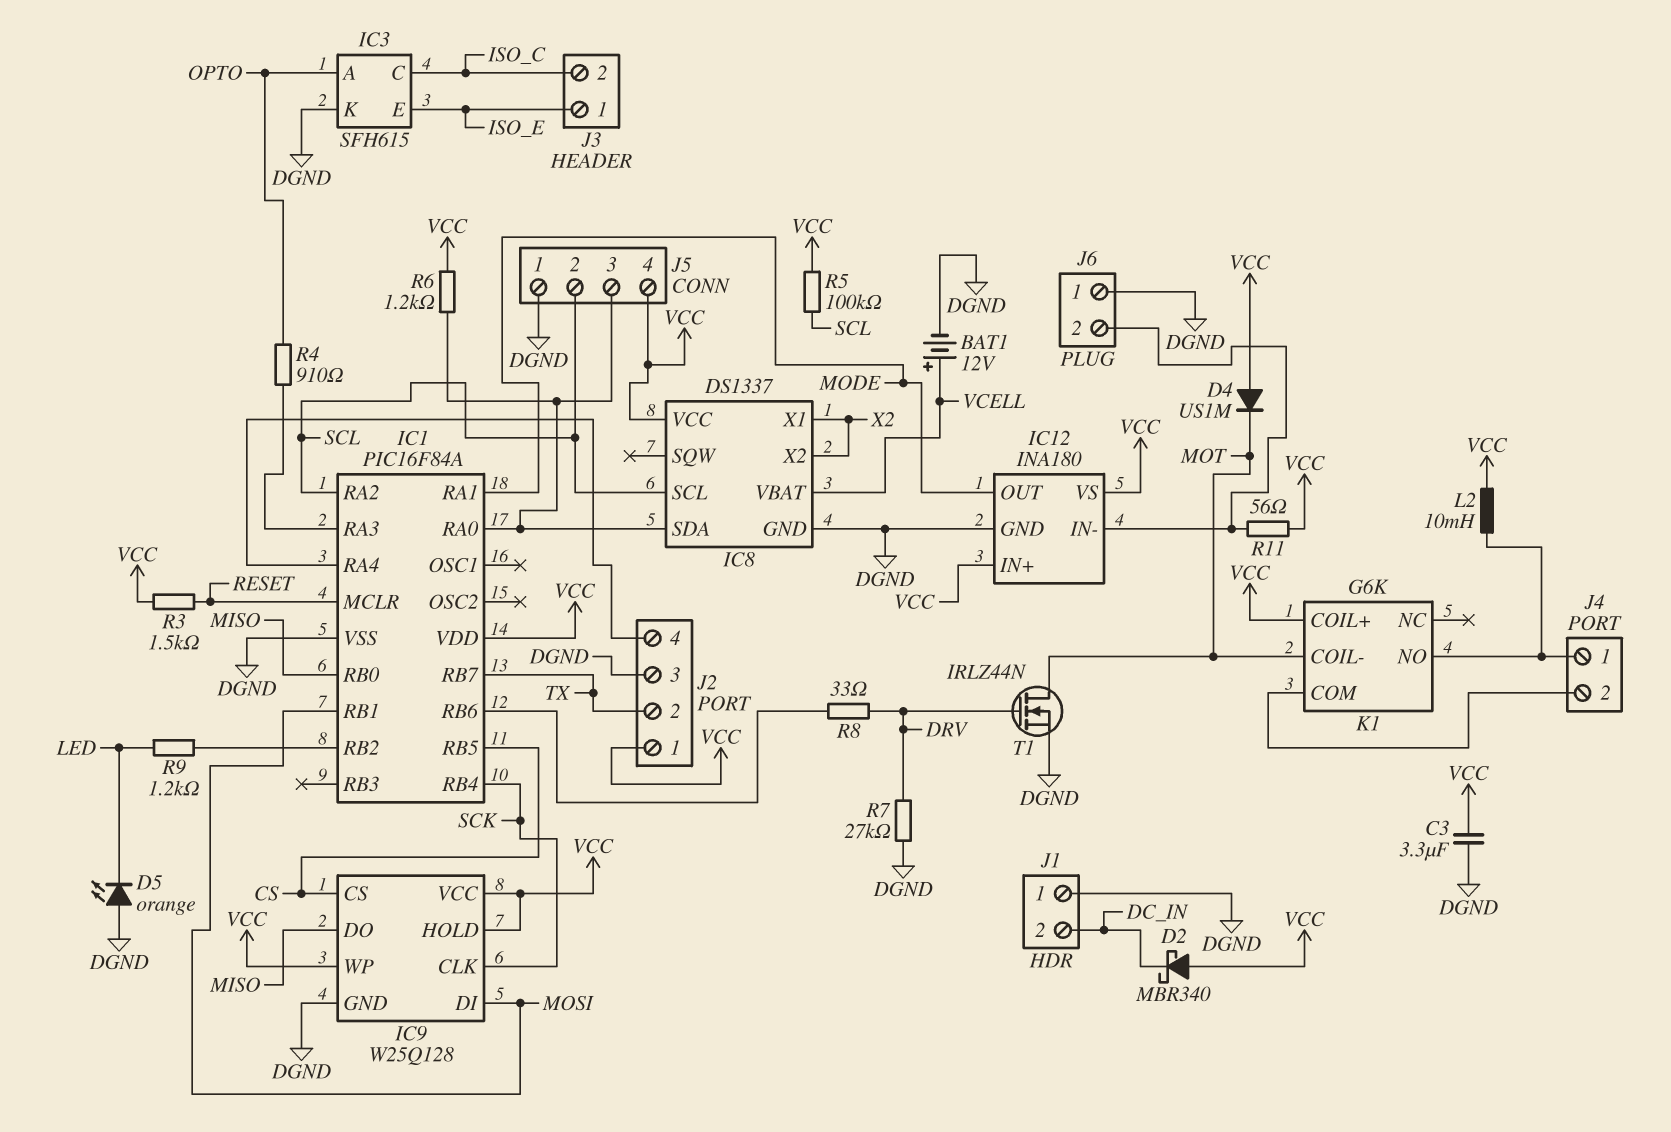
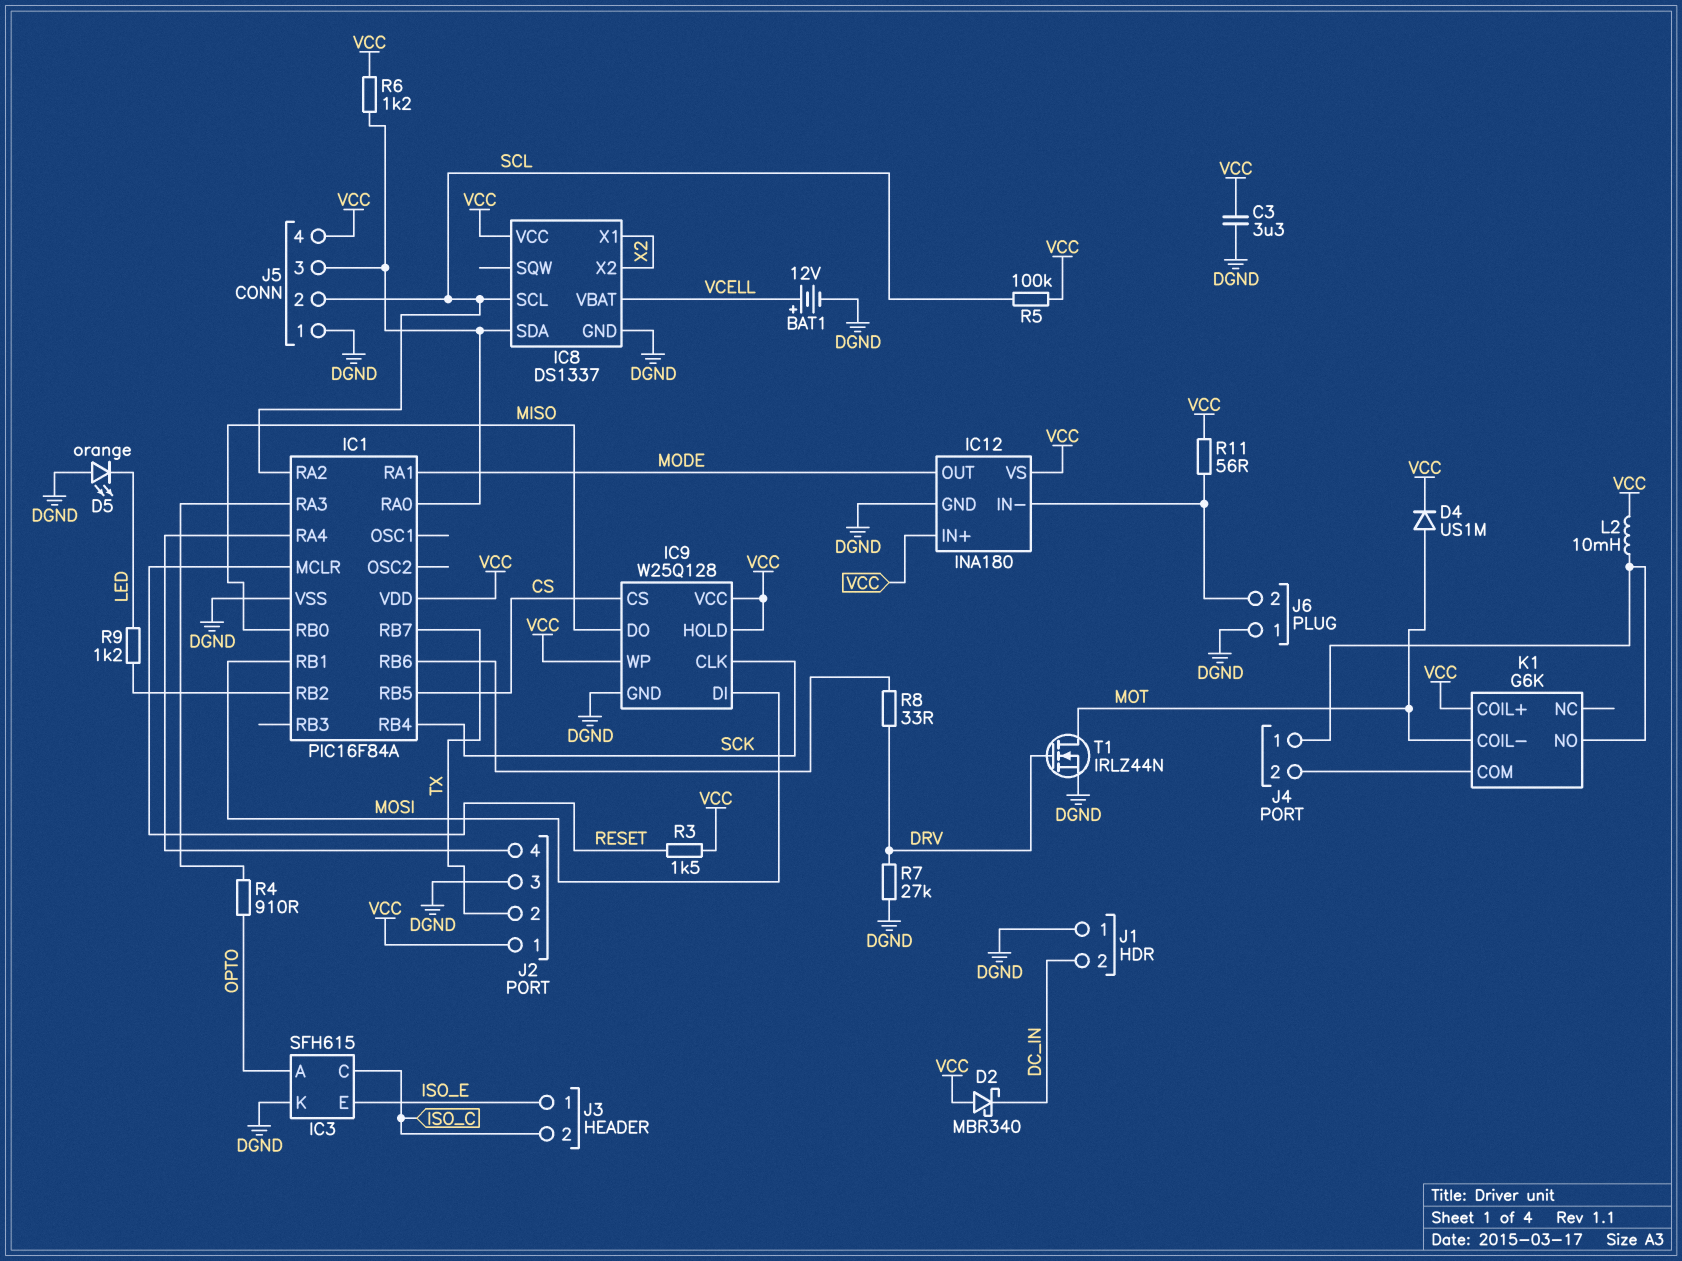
D4: diode US1M (A VCC, K MOT) -> diode US1M (A MOT, K VCC)

